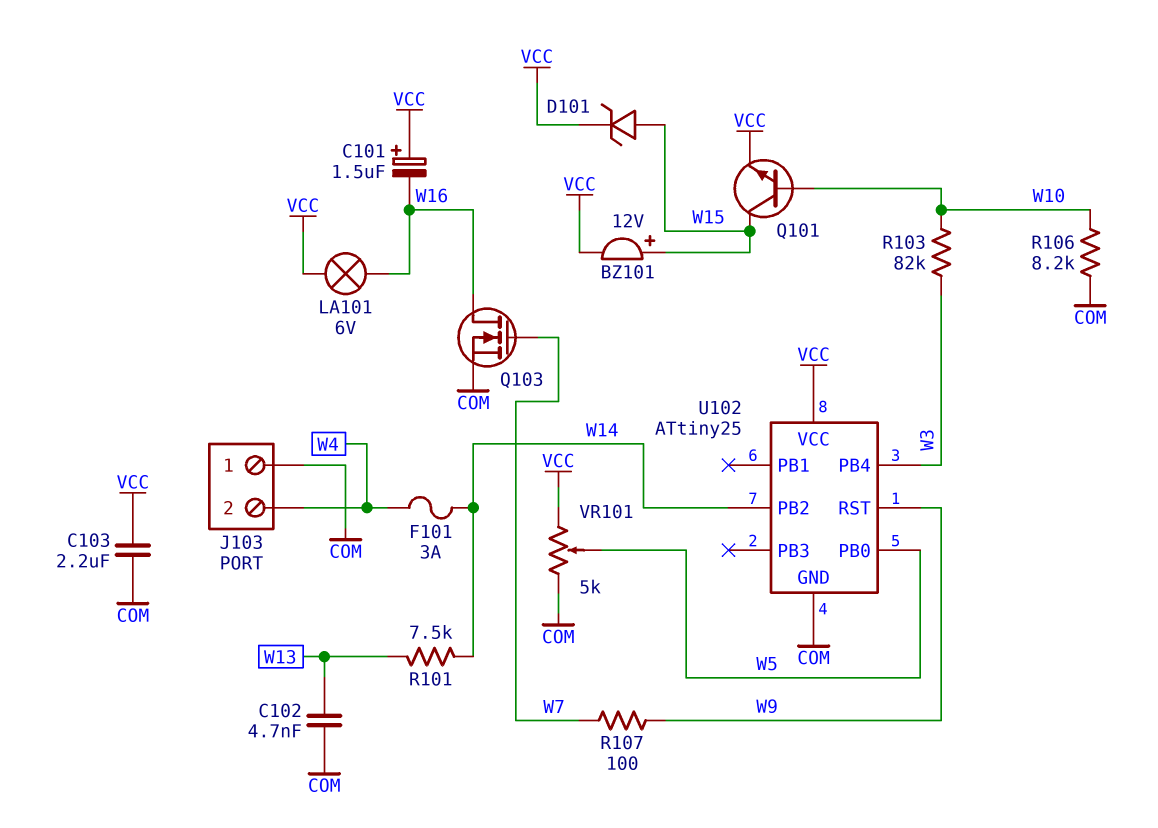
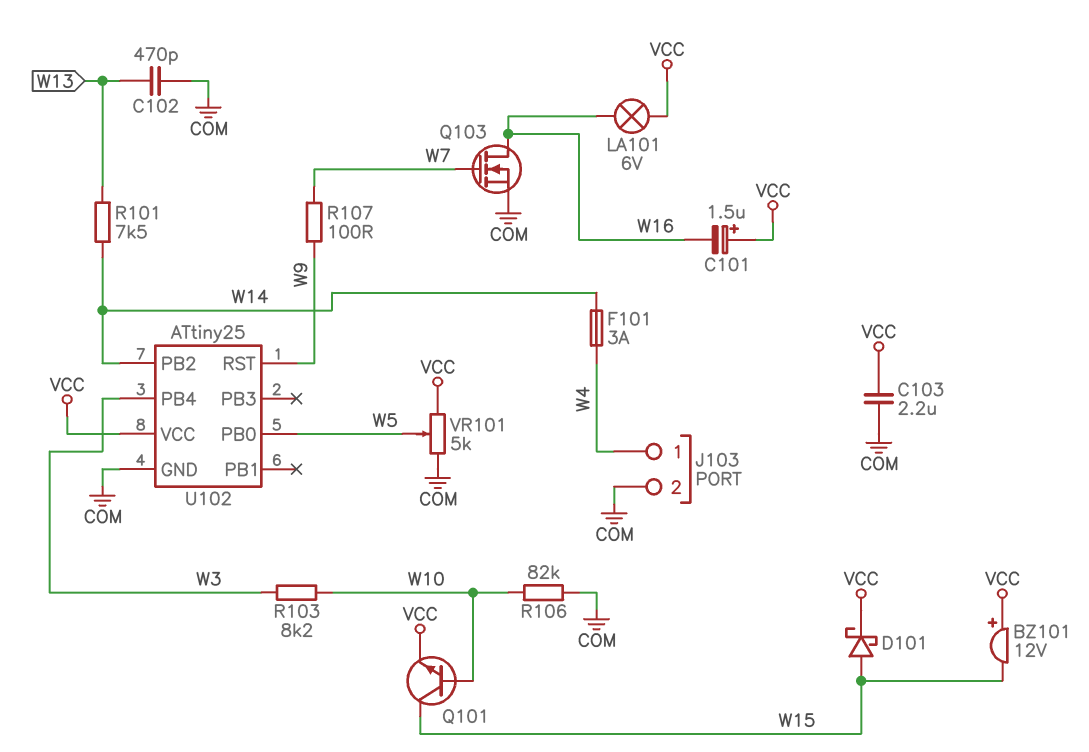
BZ101: buzzer 12V (plus W15, minus VCC) -> buzzer 12V (plus VCC, minus W15)
C102: 4.7nF (COM, W13) -> 470pF (COM, W13)
D101: zener (A W15, K VCC) -> schottky (A W15, K VCC)
J103 pin 1: COM -> W4
J103 pin 2: W4 -> COM
R103: 82k (W3, W10) -> 8.2k (W3, W10)
R106: 8.2k (COM, W10) -> 82k (COM, W10)

